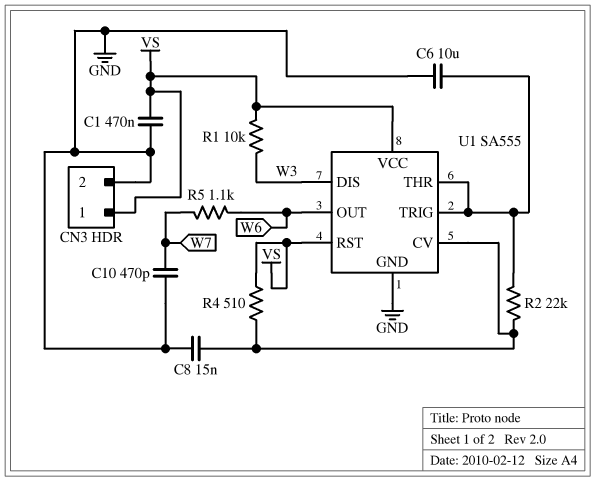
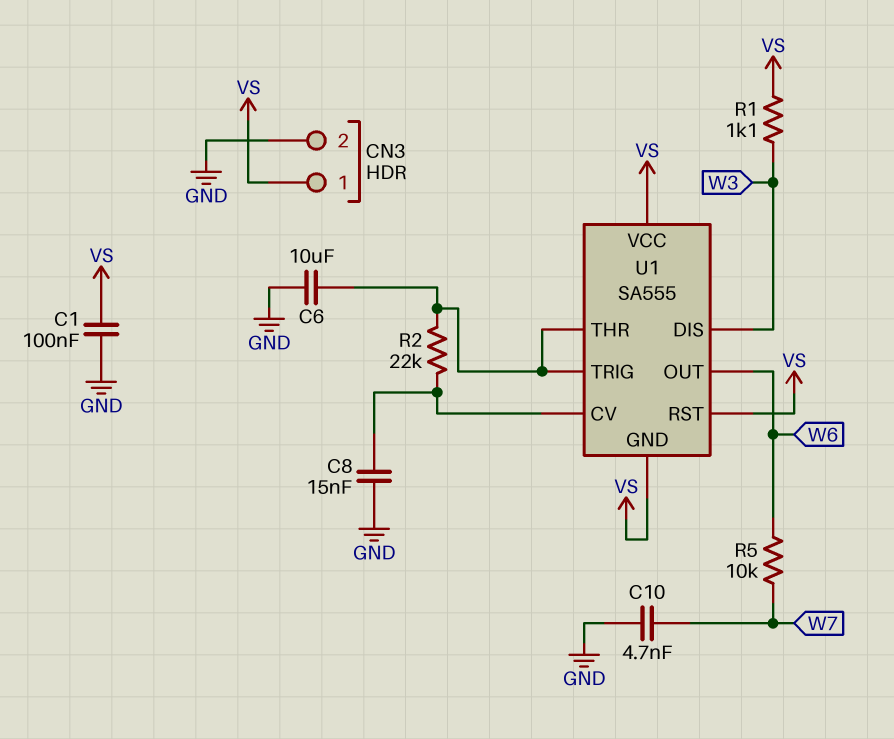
C1: 470nF (GND, VS) -> 100nF (GND, VS)
C10: 470pF (GND, W7) -> 4.7nF (GND, W7)
R1: 10k (VS, W3) -> 1.1k (VS, W3)
R4: 510 (U1/CV, VS) -> none
R5: 1.1k (W6, W7) -> 10k (W6, W7)
U1 pin GND: GND -> VS

